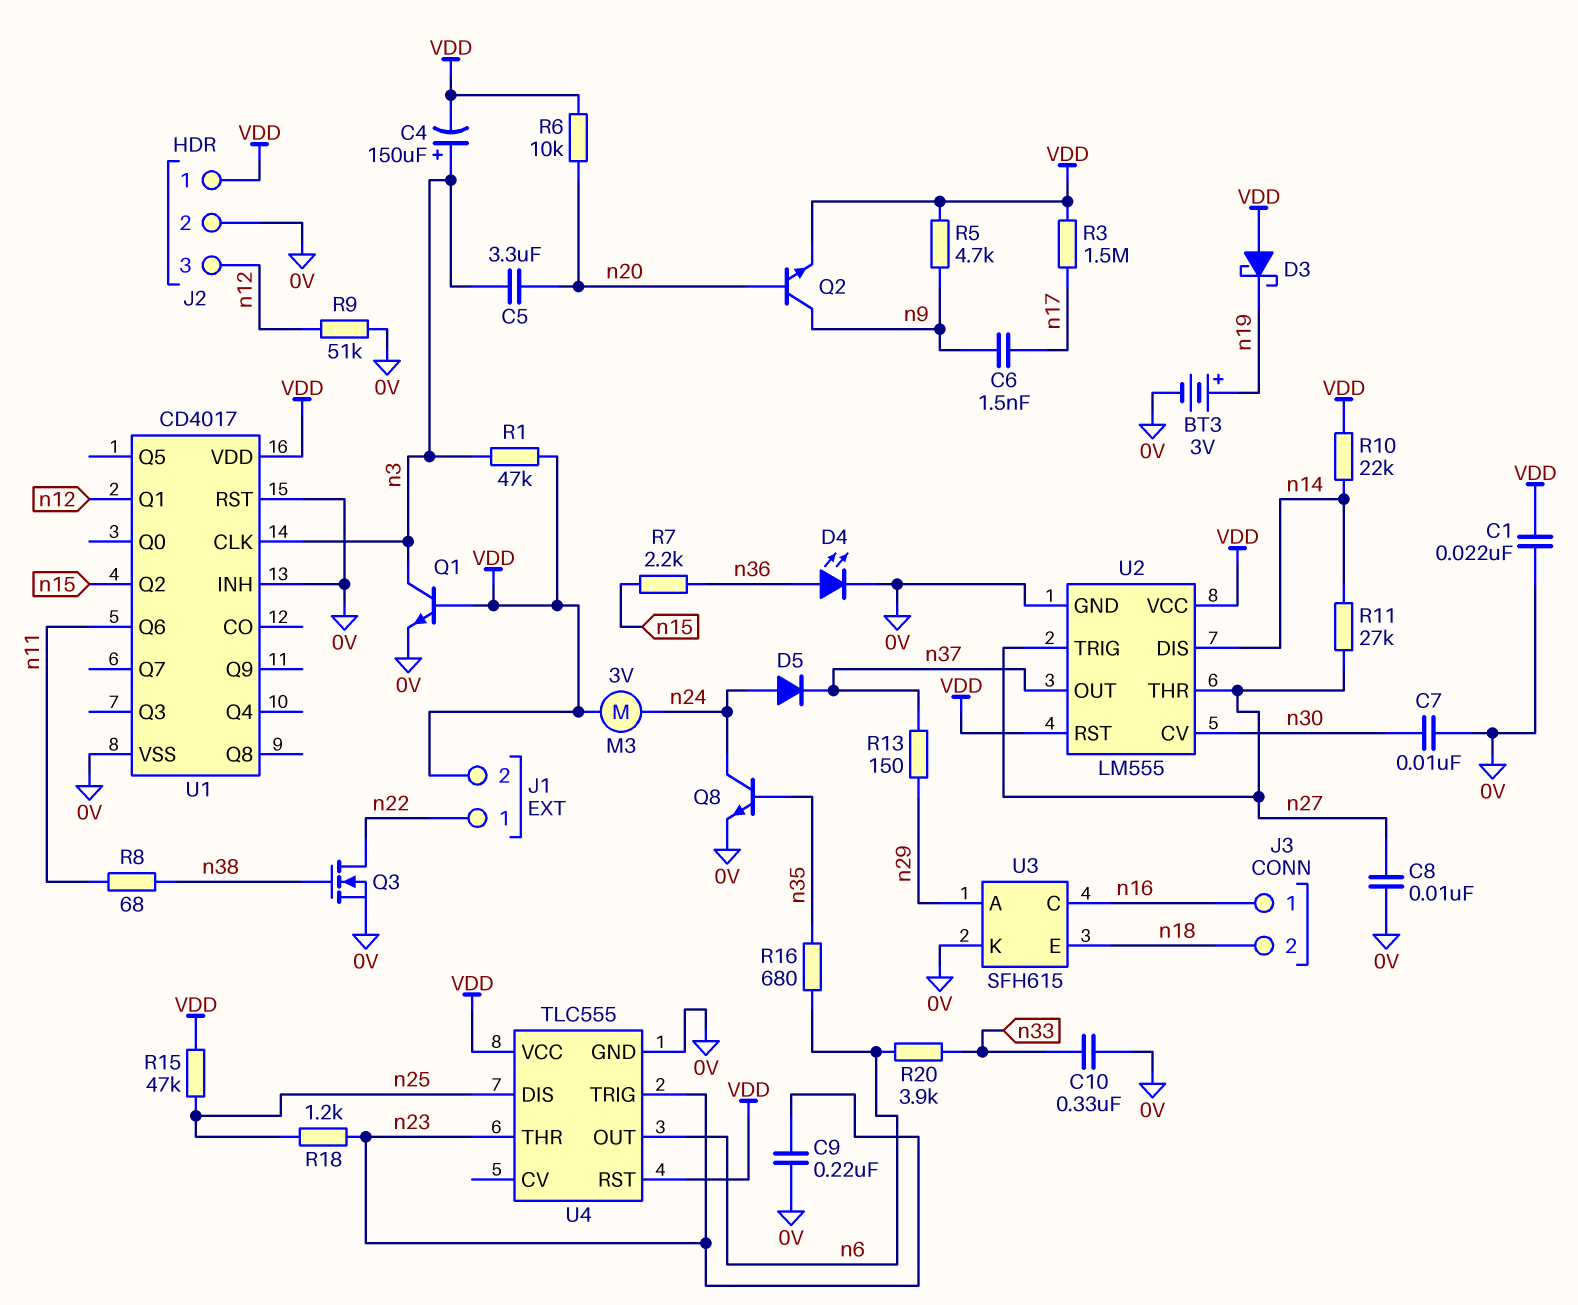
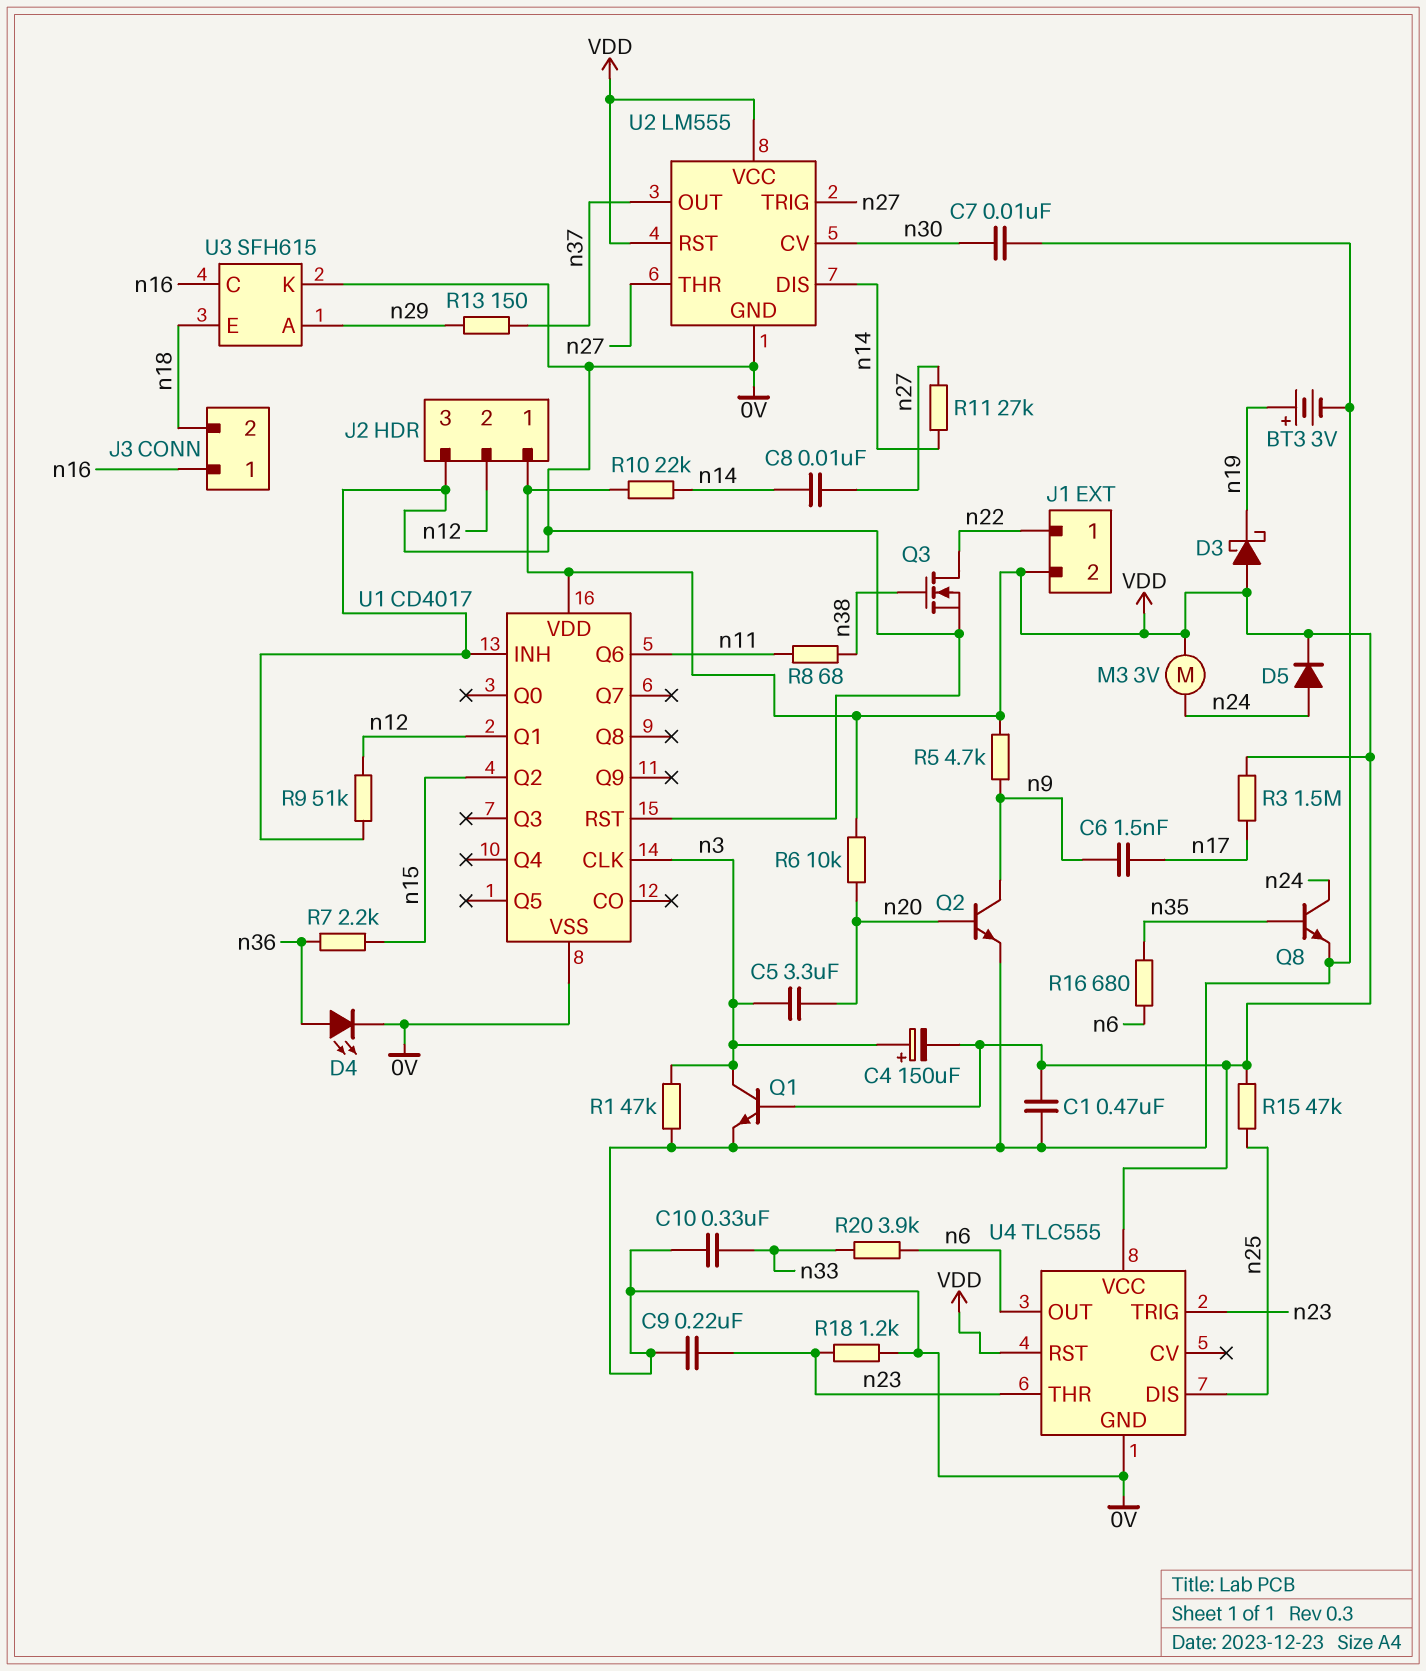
C1: 22nF (0V, VDD) -> 470nF (0V, VDD)
C8: 10nF (0V, n27) -> 10nF (n14, n27)
D5: diode (A n24, K n37) -> diode (A n24, K VDD)
J2 pin 2: 0V -> n12
J2 pin 3: n12 -> 0V
Q2: NPN (B n20, C n9, E VDD) -> NPN (B n20, C n9, E 0V)
R1: 47k (VDD, n3) -> 47k (0V, n3)
R18: 1.2k (n23, n25) -> 1.2k (0V, n23)

